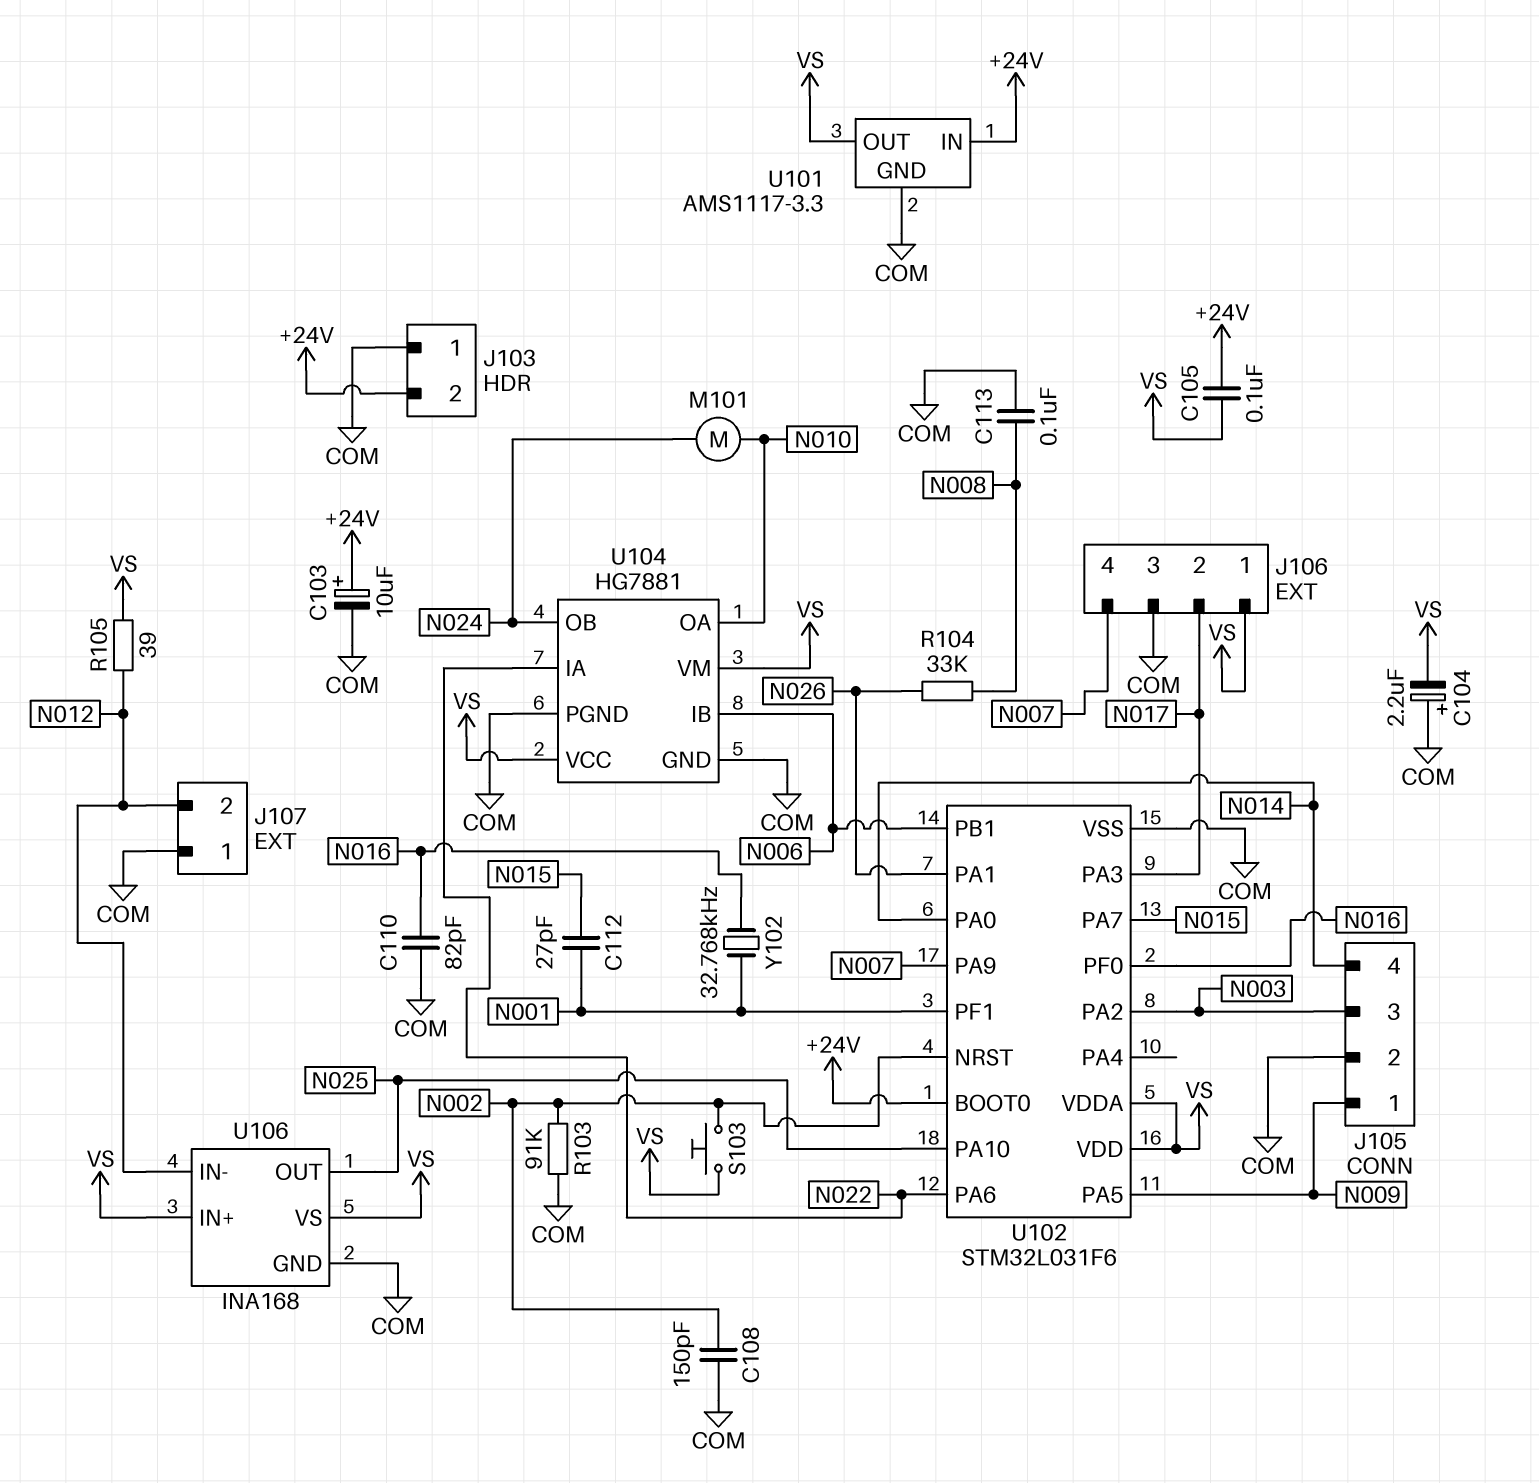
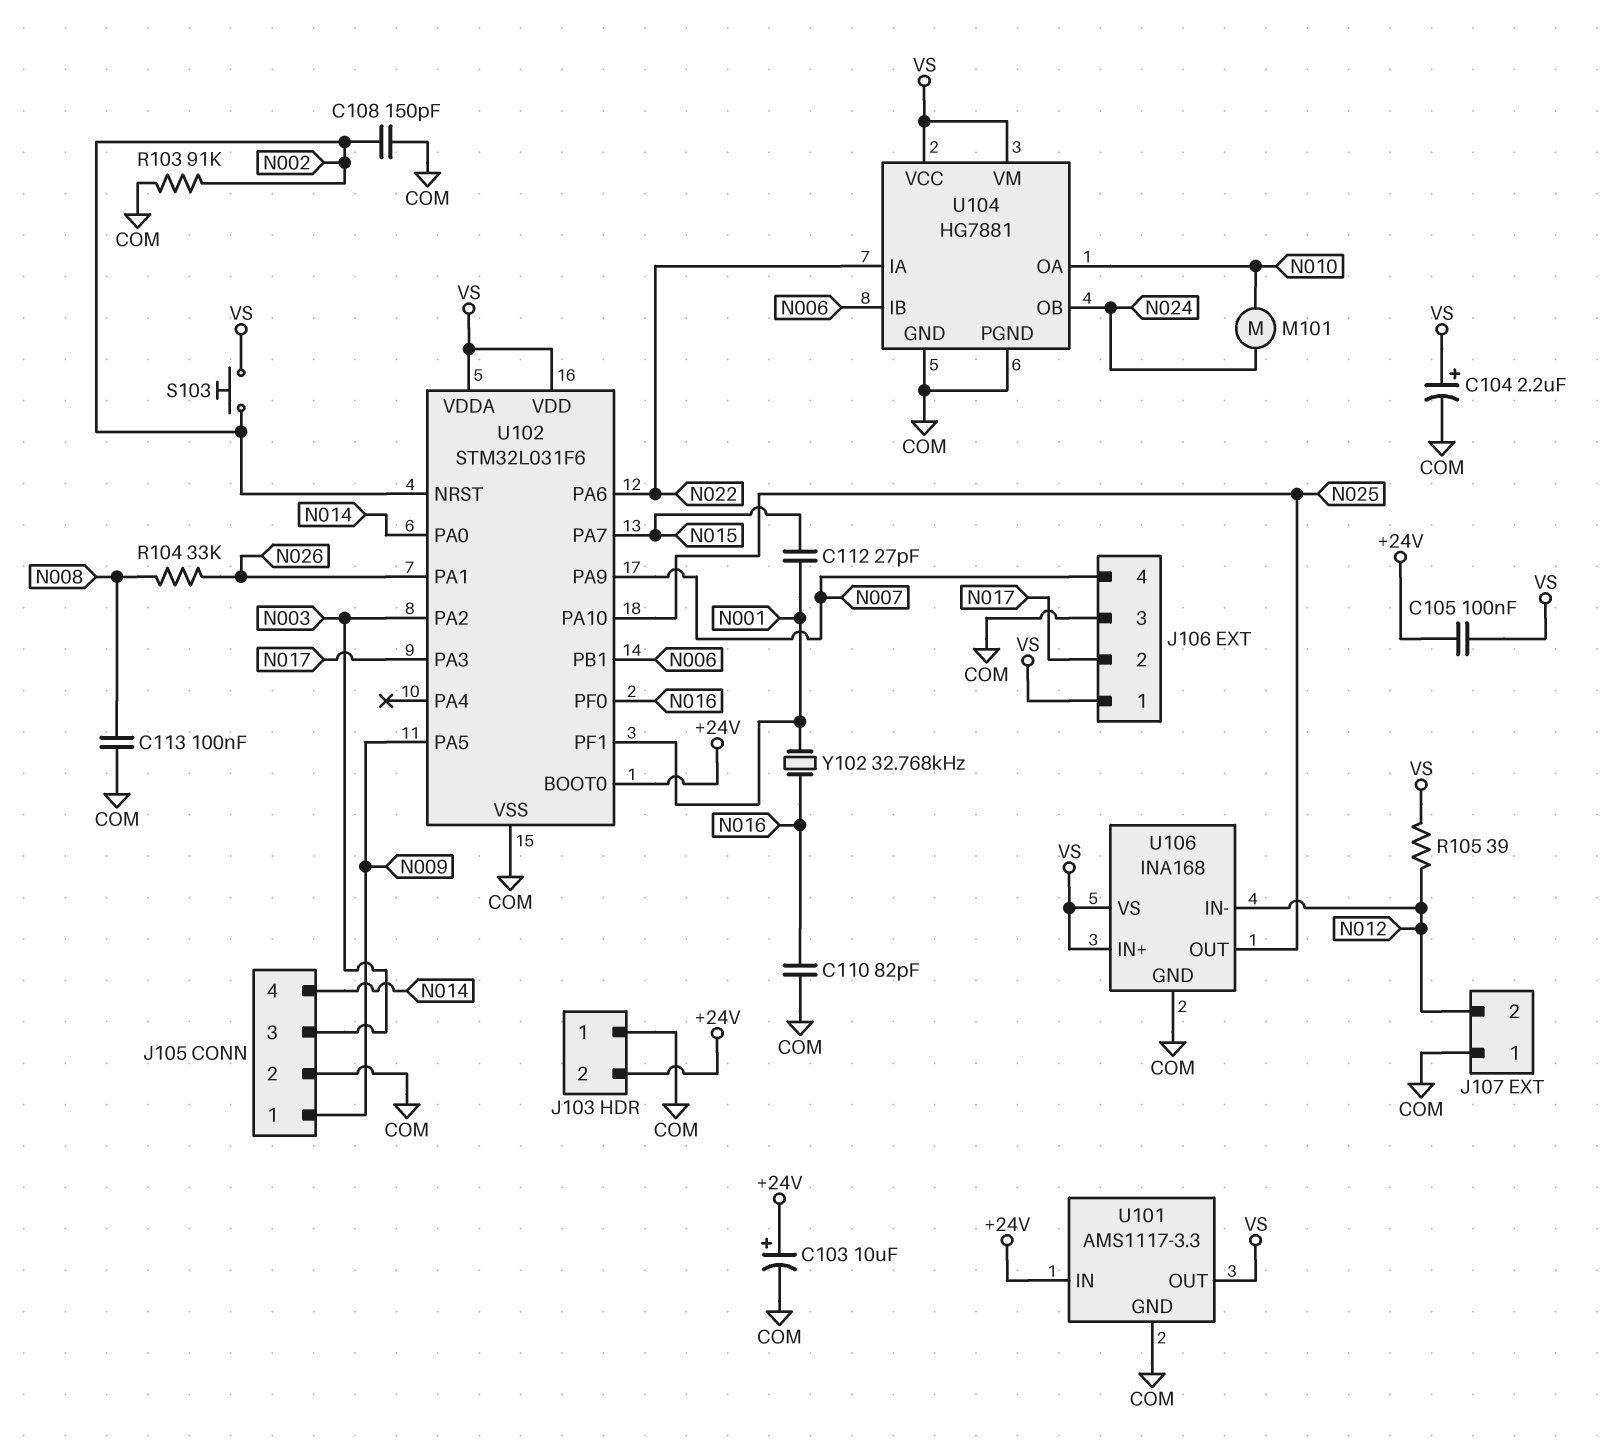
C104: 2.2uF (plus COM, minus VS) -> 2.2uF (plus VS, minus COM)

